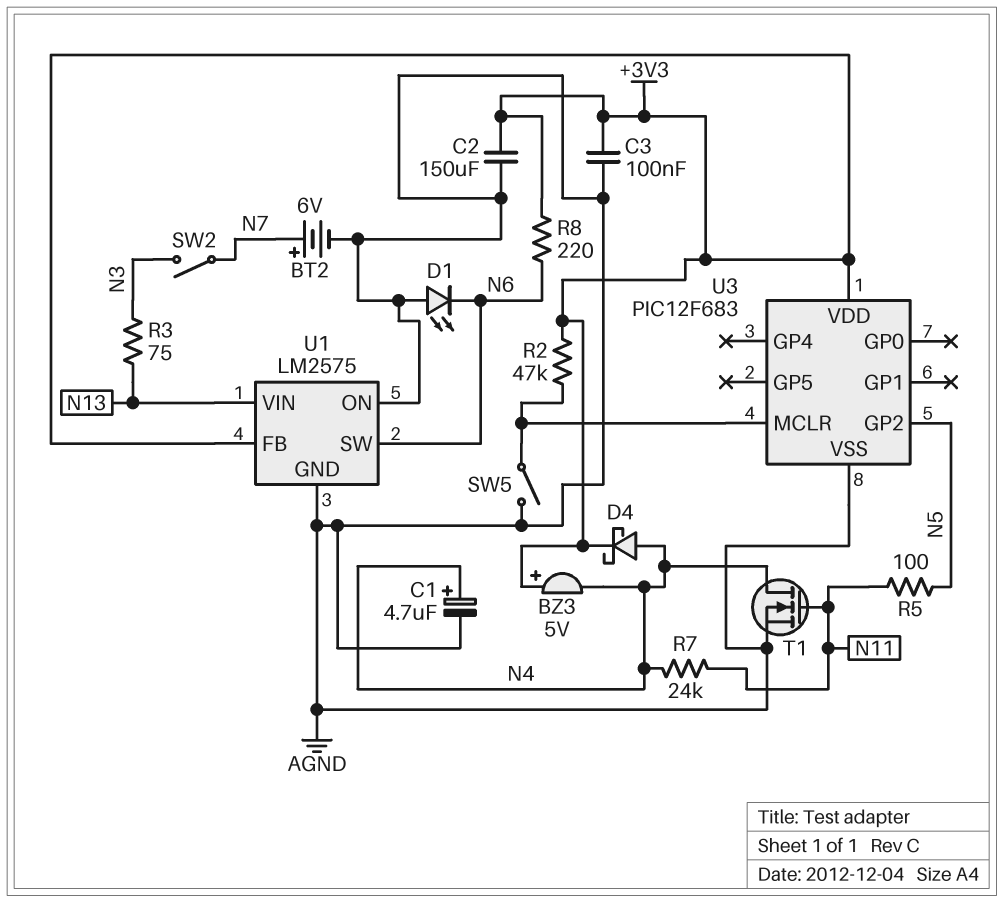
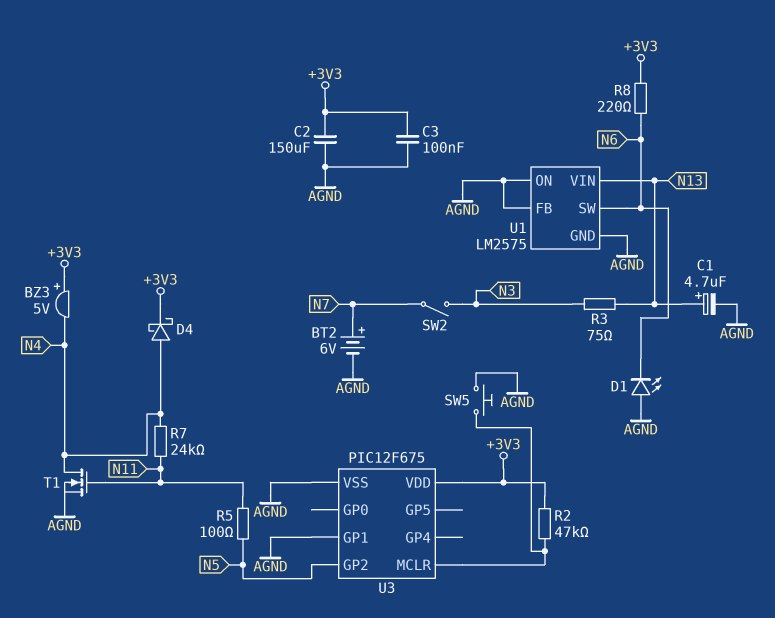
C1: 4.7uF (plus N4, minus AGND) -> 4.7uF (plus N13, minus AGND)
SW5: switch (AGND, U3/MCLR) -> button (AGND, U3/MCLR)
U1 pin FB: +3V3 -> AGND
U3: PIC12F683 -> PIC12F675
U3 pin GP1: none -> AGND

